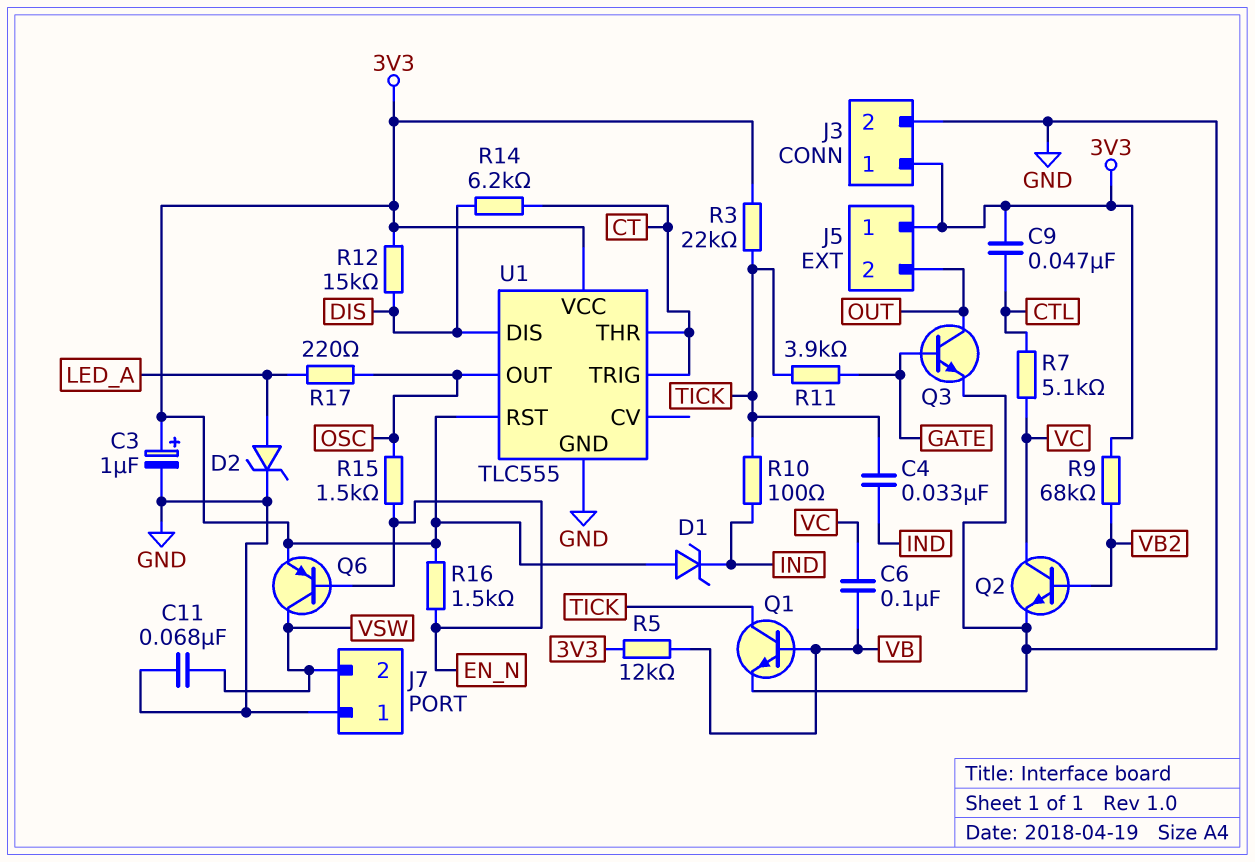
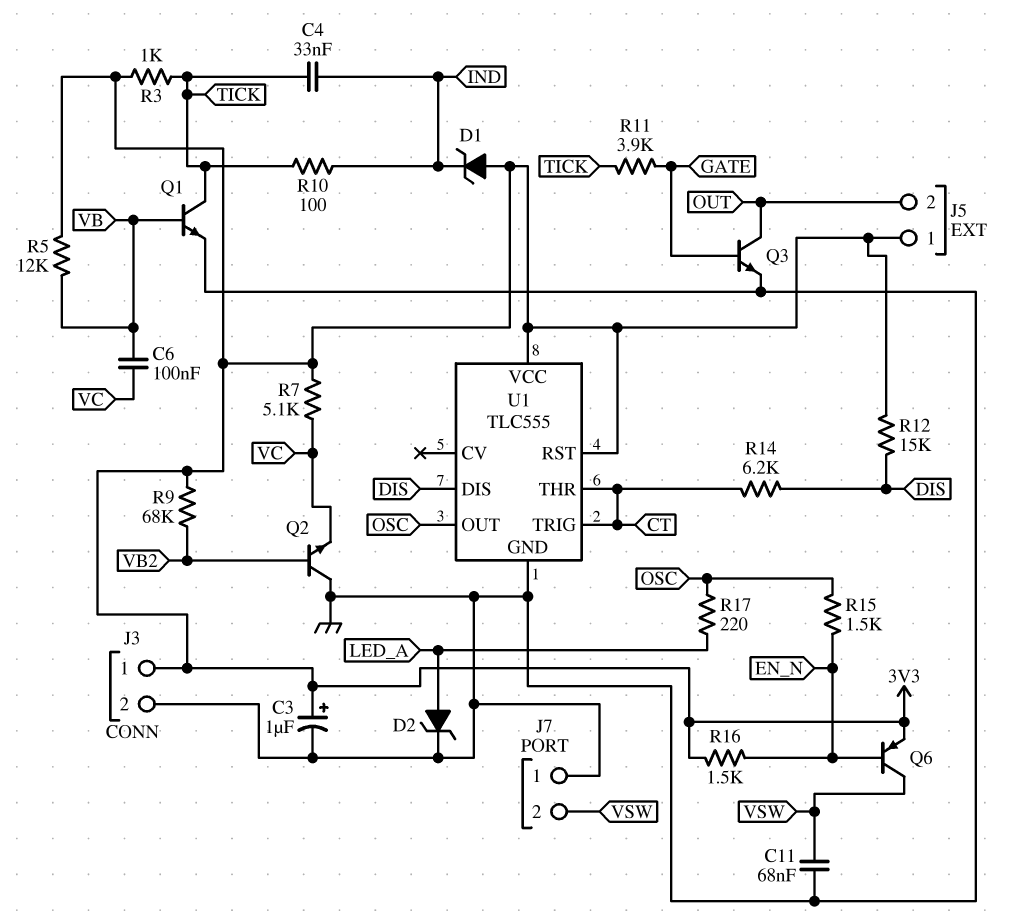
C9: 47nF (3V3, CTL) -> none
Q2: NPN (B VB2, C VC, E GND) -> NPN (B VB2, C GND, E VC)
R3: 22k (3V3, TICK) -> 1k (3V3, TICK)
R7: 5.1k (CTL, VC) -> 5.1k (3V3, VC)

